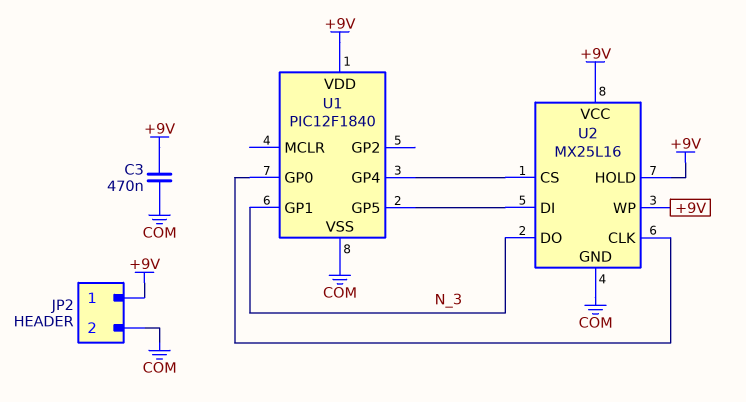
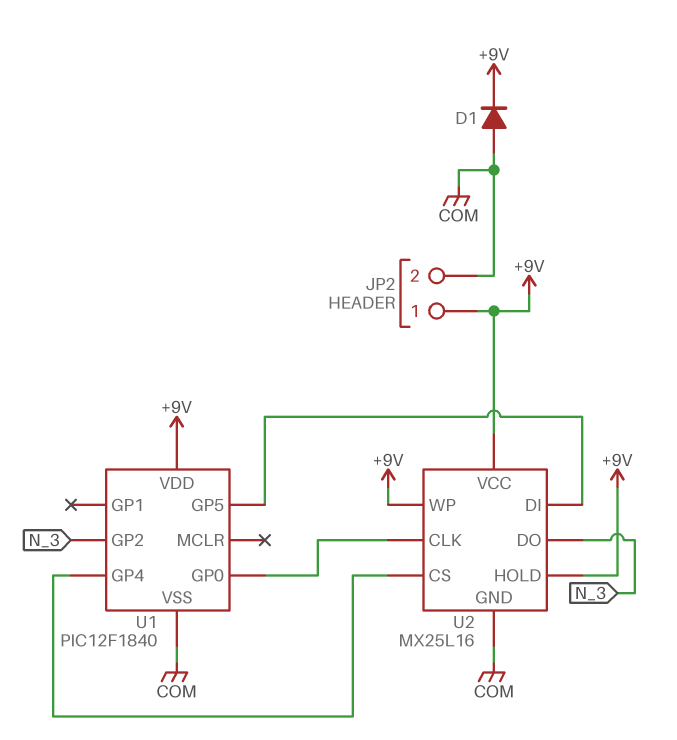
C3: 470nF (+9V, COM) -> none
D1: none -> diode (A COM, K +9V)
U1 pin GP1: N_3 -> none
U1 pin GP2: none -> N_3

